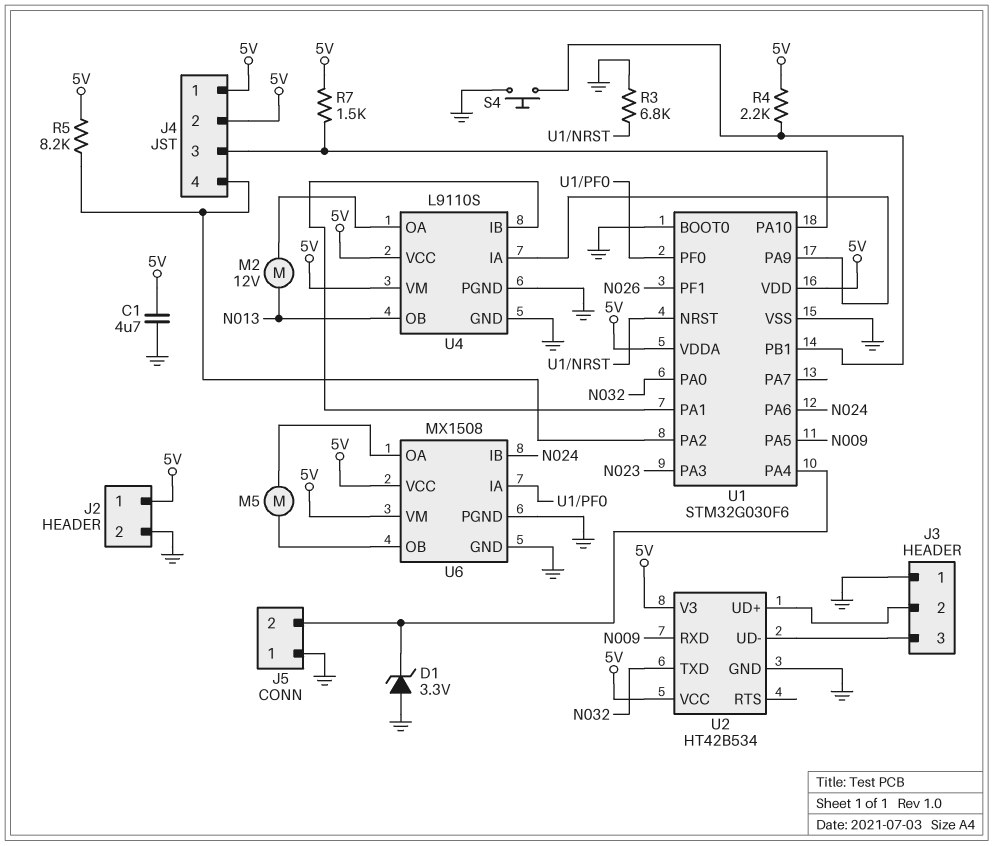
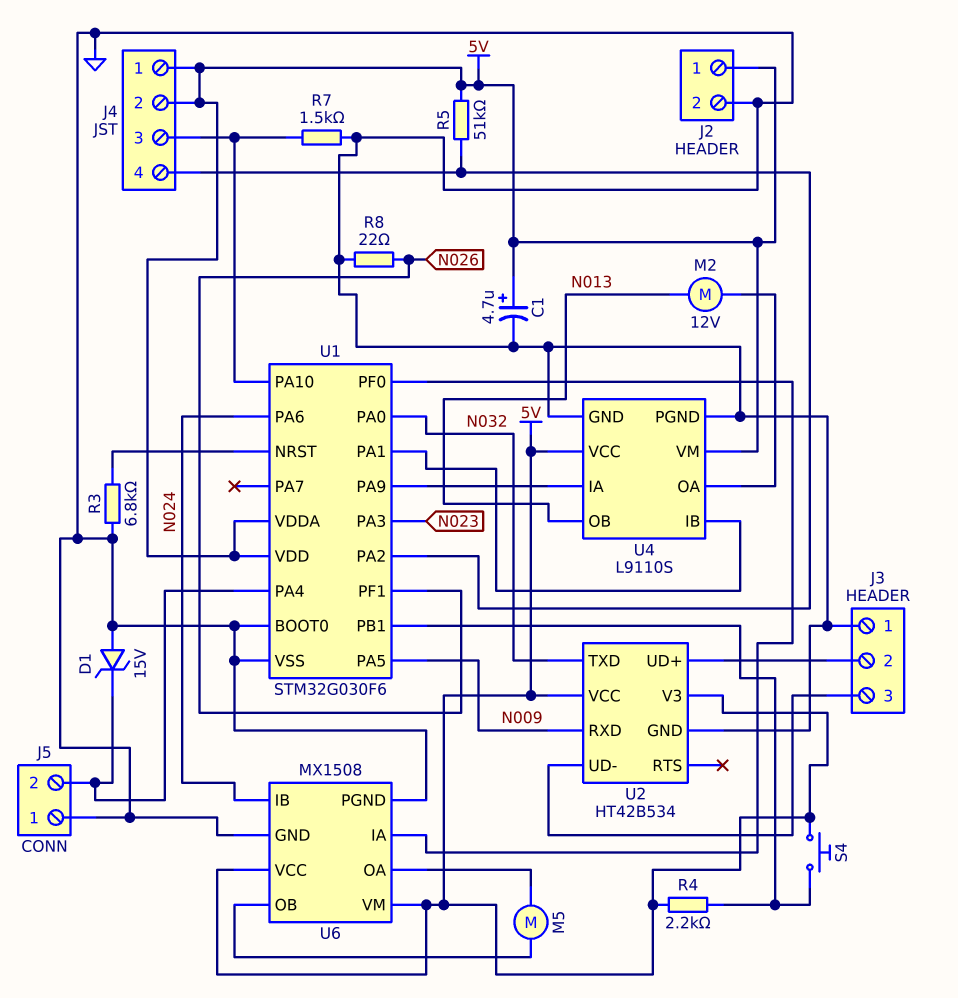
C1: 4.7uF (5V, GND) -> 4.7uF (plus 5V, minus GND)
D1: zener 3.3V (A GND, K J5/2) -> zener 15V (A GND, K J5/2)
R5: 8.2k (5V, J4/4) -> 51k (5V, J4/4)
R7: 1.5k (5V, J4/3) -> 1.5k (GND, J4/3)
R8: none -> 22 (GND, N026)
S4: button (GND, U1/PB1) -> button (5V, U1/PB1)

